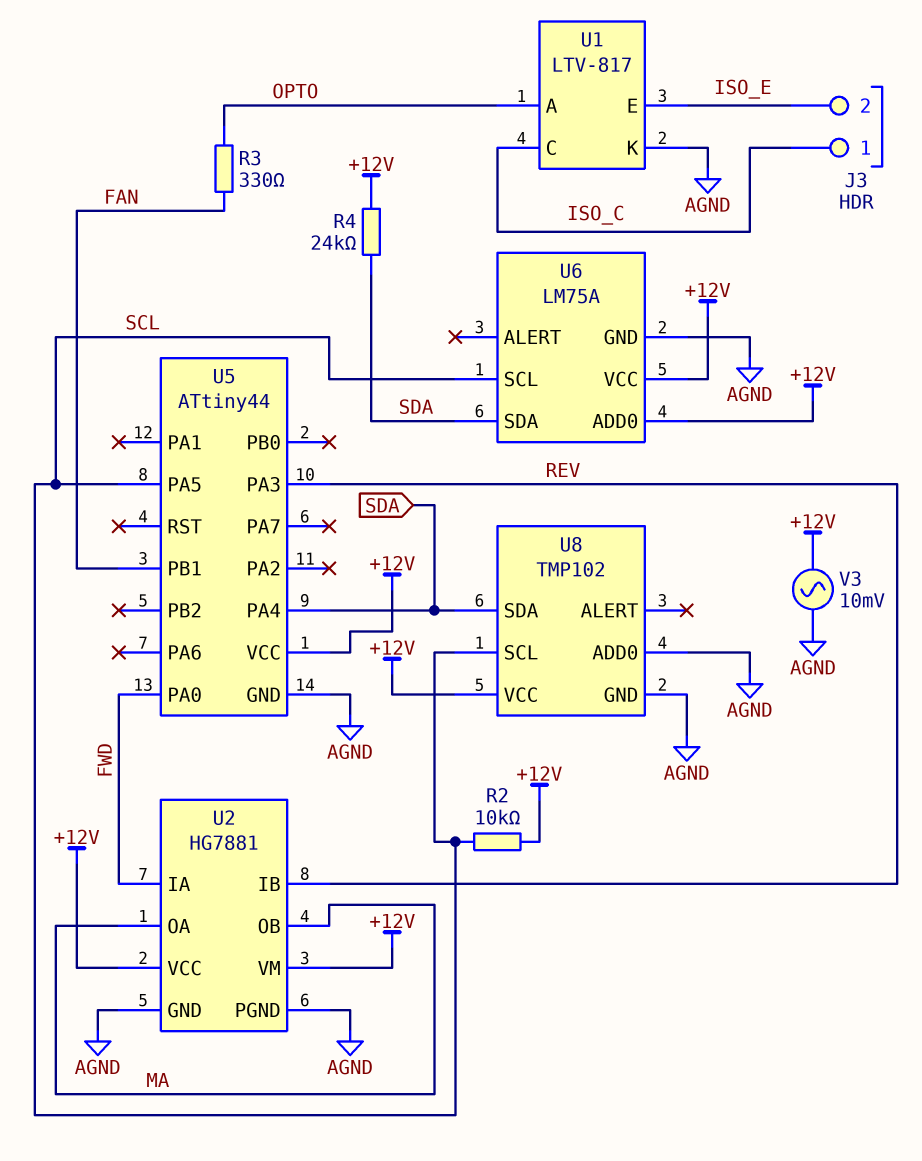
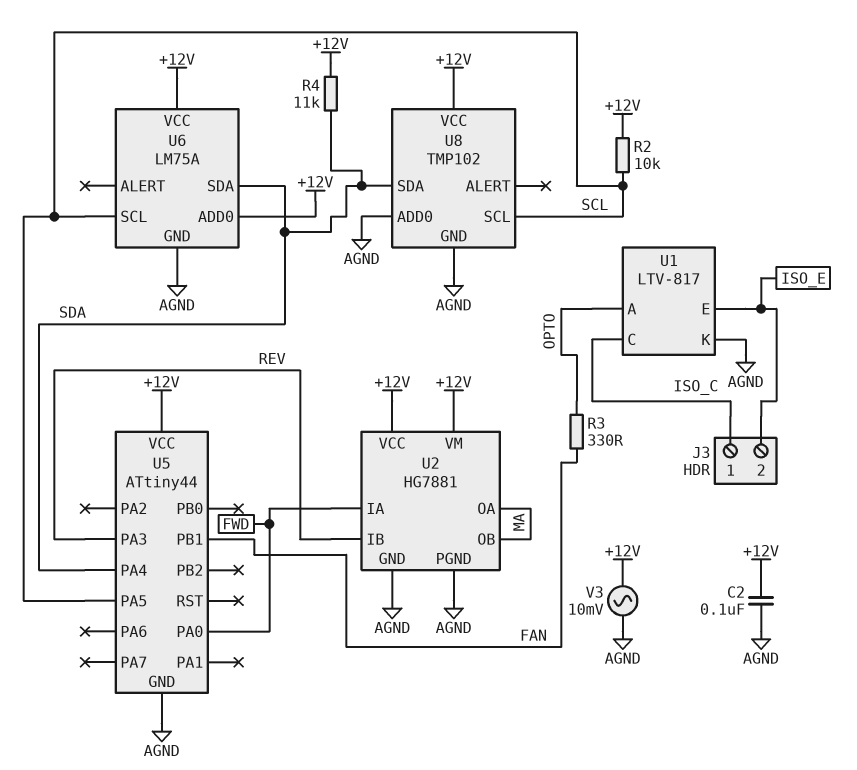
C2: none -> 100nF (+12V, AGND)
R4: 24k (+12V, SDA) -> 11k (+12V, SDA)

